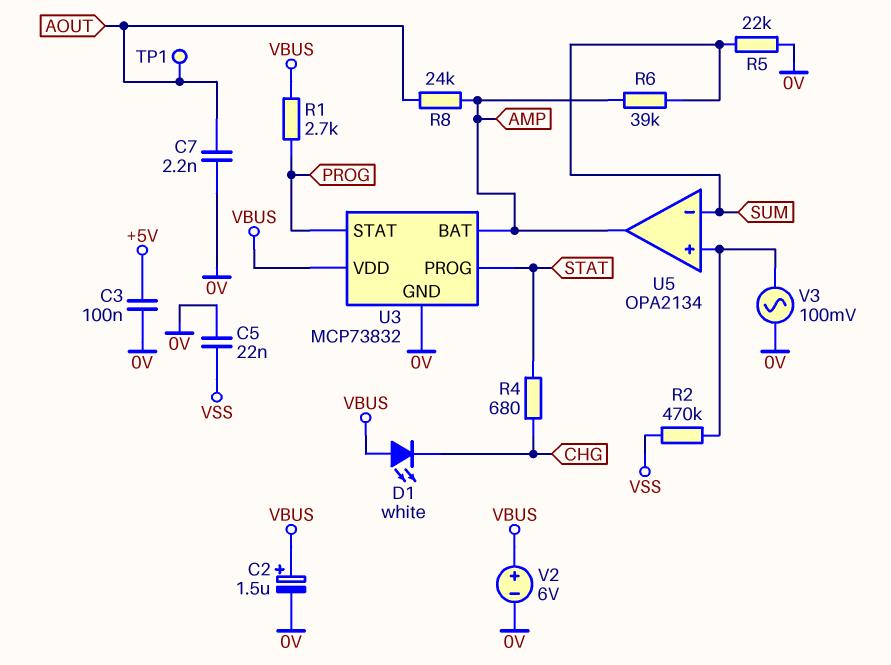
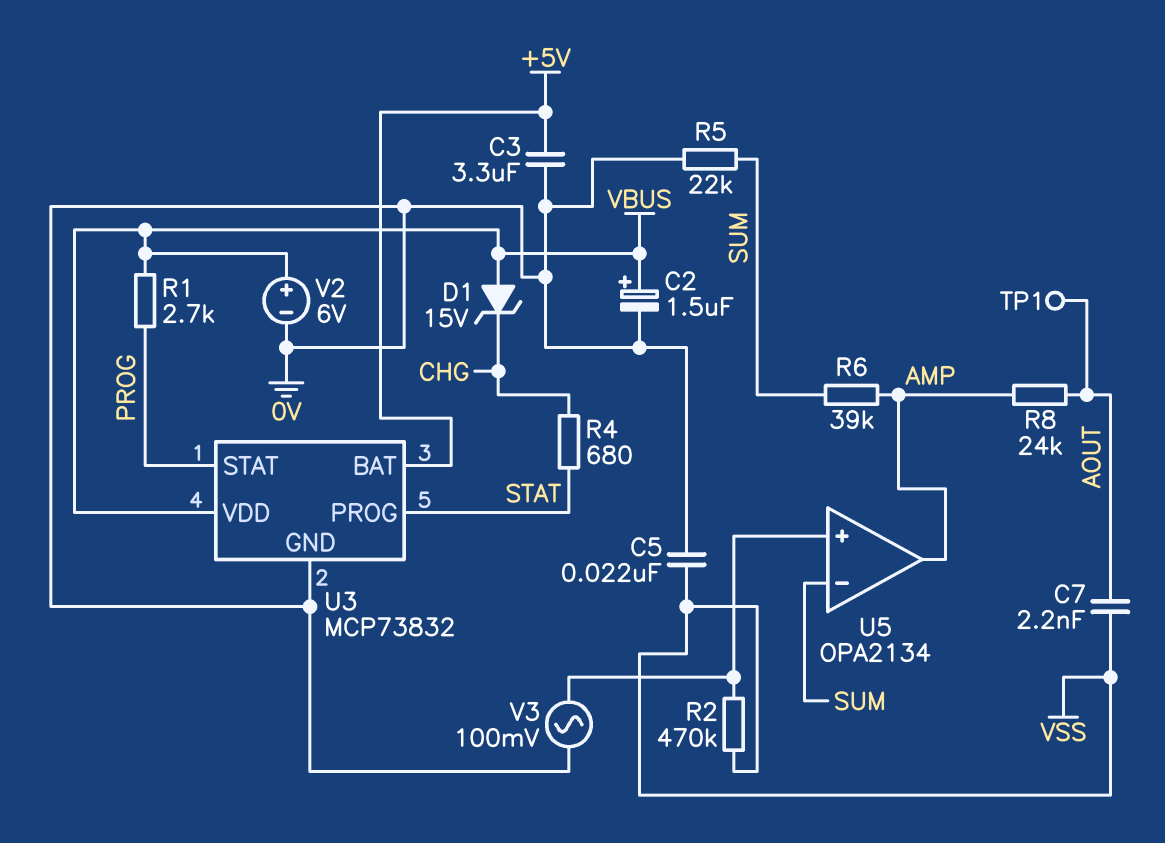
C3: 100nF (+5V, 0V) -> 3.3uF (+5V, 0V)
C7: 2.2nF (0V, AOUT) -> 2.2nF (AOUT, VSS)
D1: LED white (A VBUS, K CHG) -> zener 15V (A VBUS, K CHG)
U3 pin BAT: AMP -> +5V

